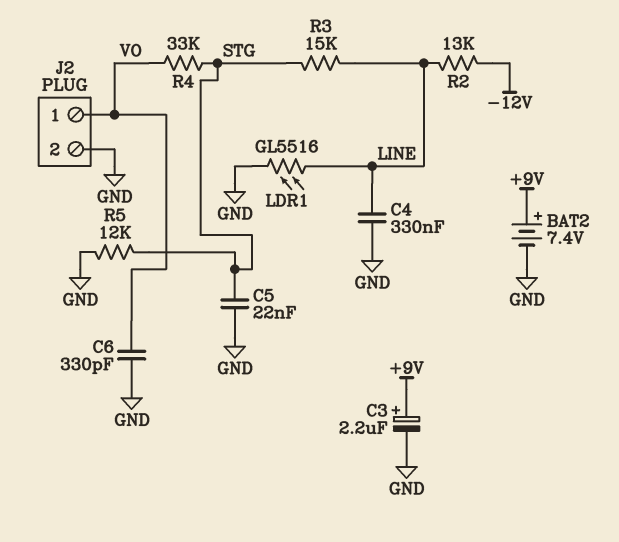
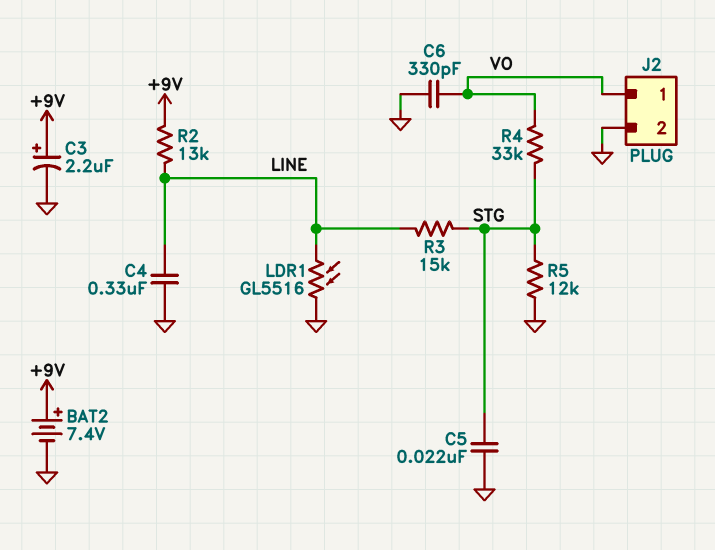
R2: 13k (-12V, LINE) -> 13k (+9V, LINE)

